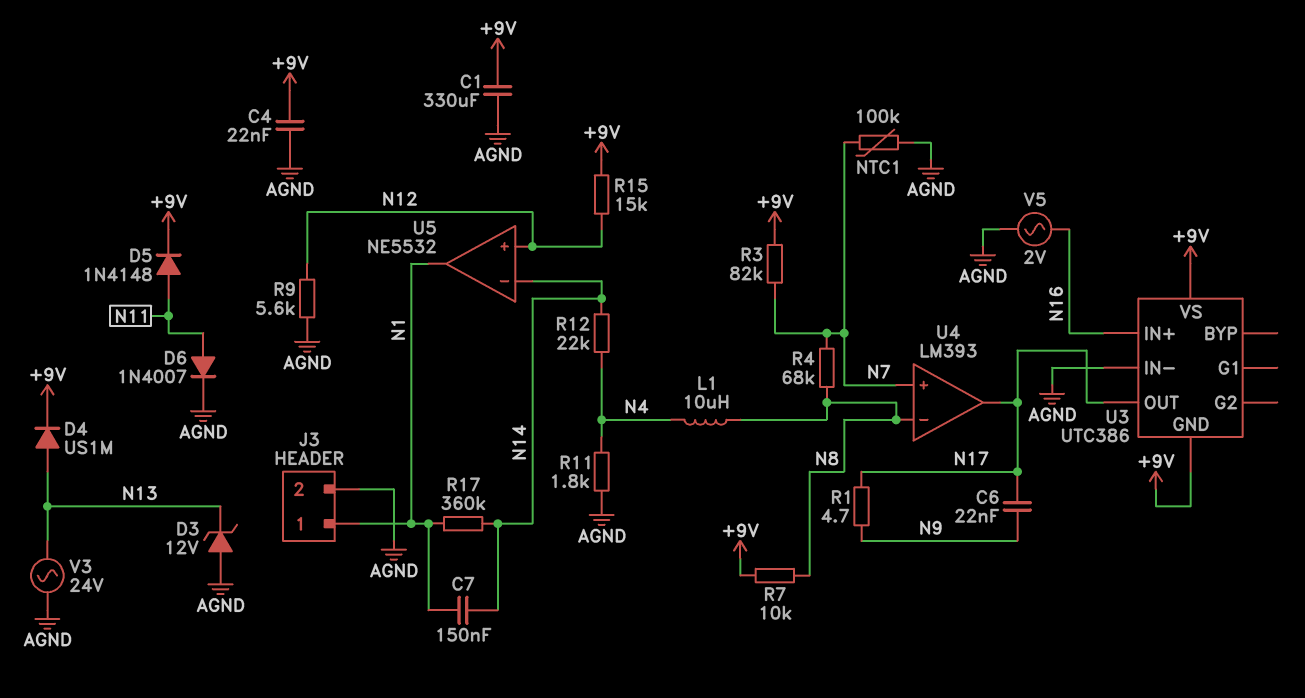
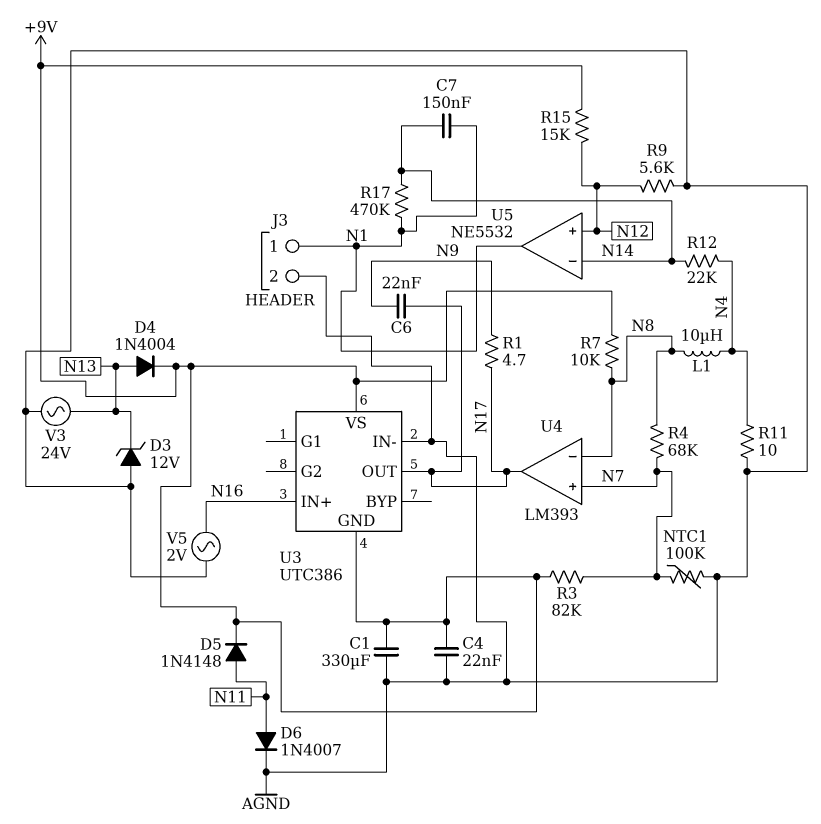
D4: diode US1M (A N13, K +9V) -> diode 1N4004 (A N13, K +9V)
R11: 1.8k (AGND, N4) -> 10 (AGND, N4)
R17: 360k (N1, N14) -> 470k (N1, N14)

